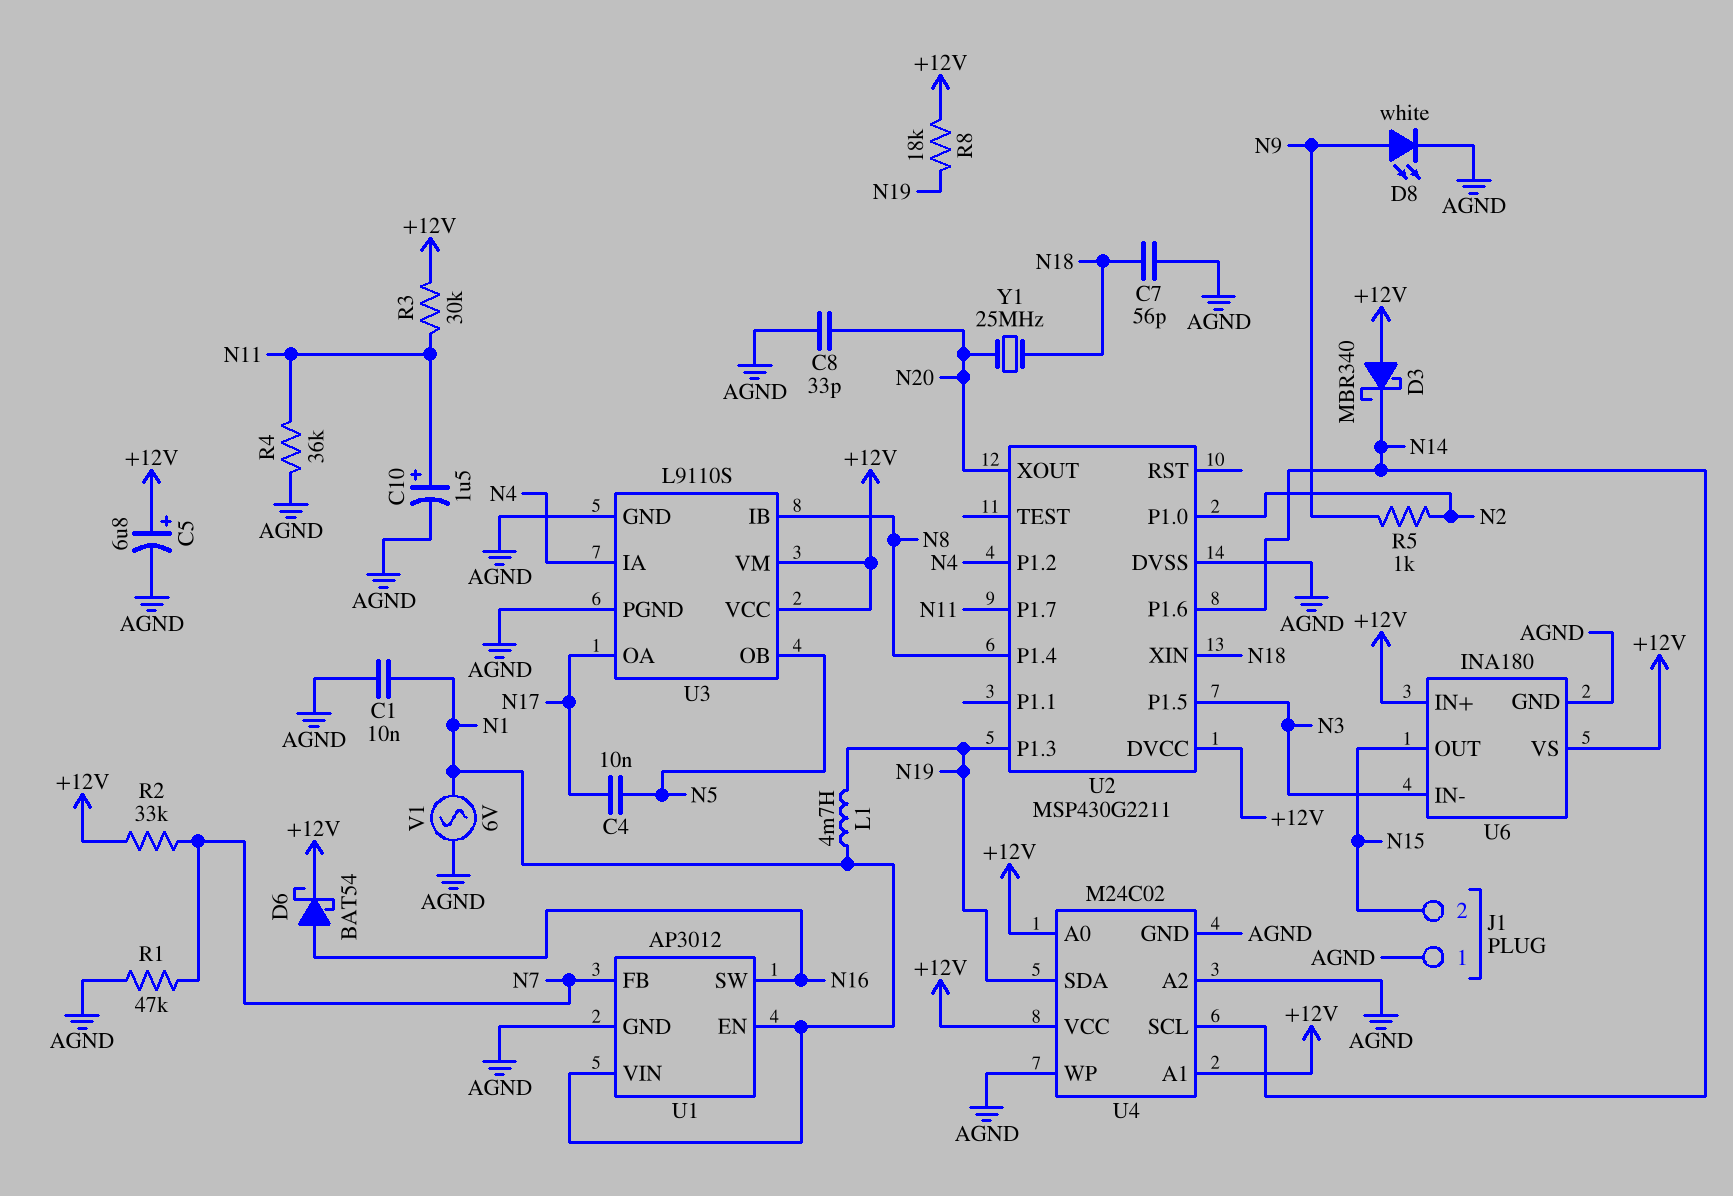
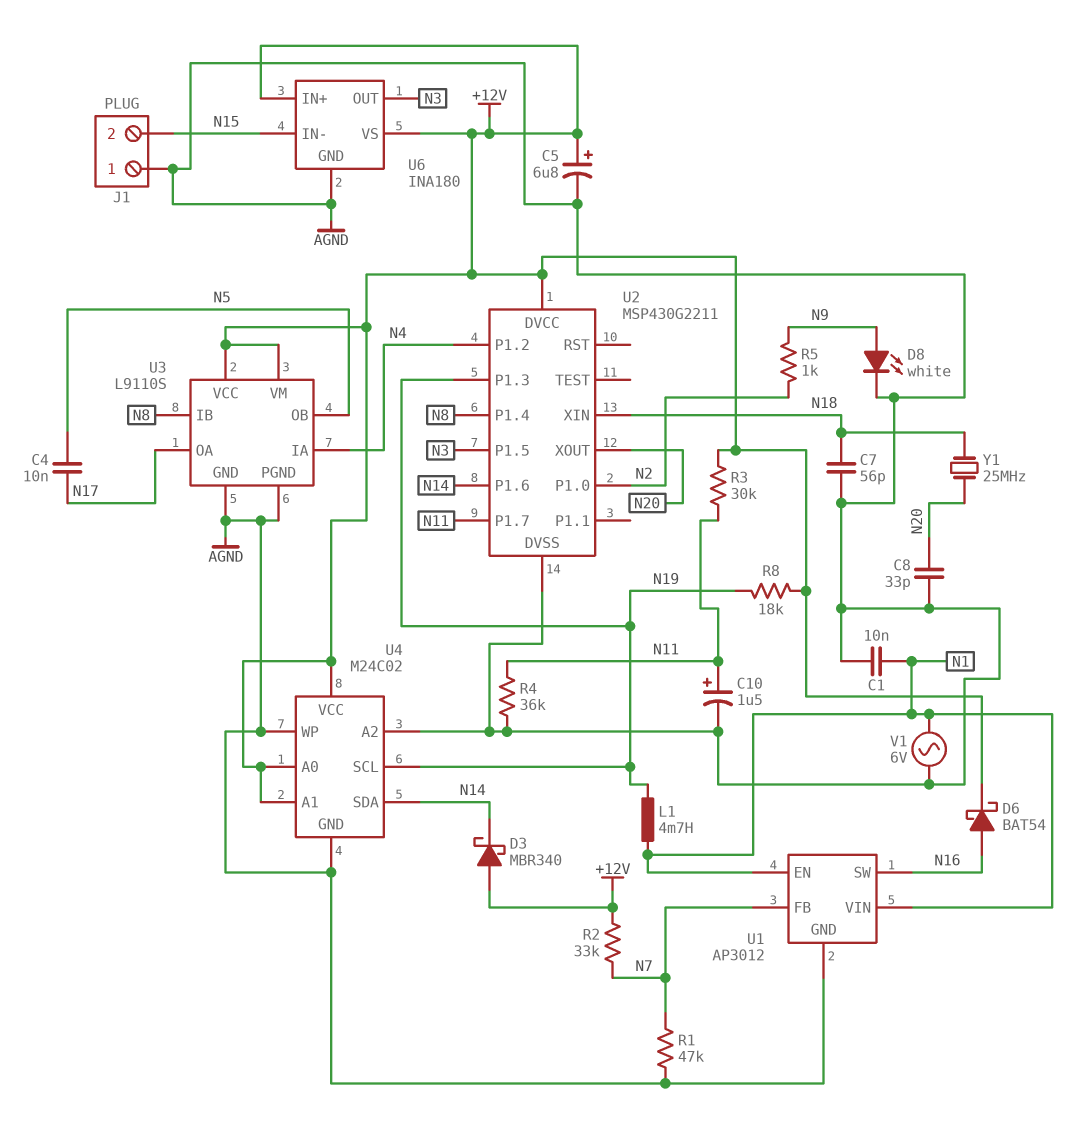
U4 pin SCL: N14 -> N19
U4 pin SDA: N19 -> N14
U6 pin IN-: N3 -> N15
U6 pin OUT: N15 -> N3

